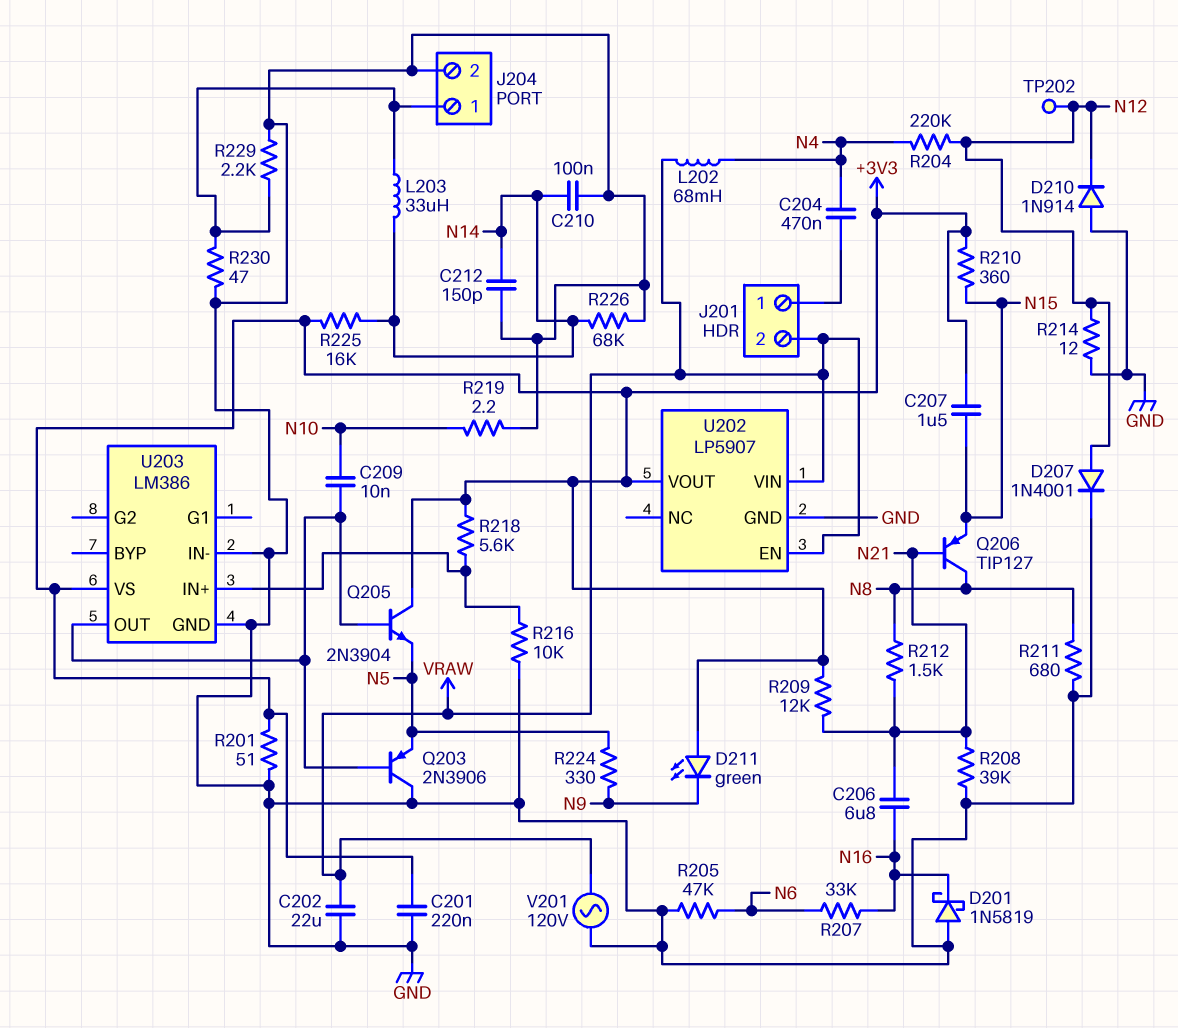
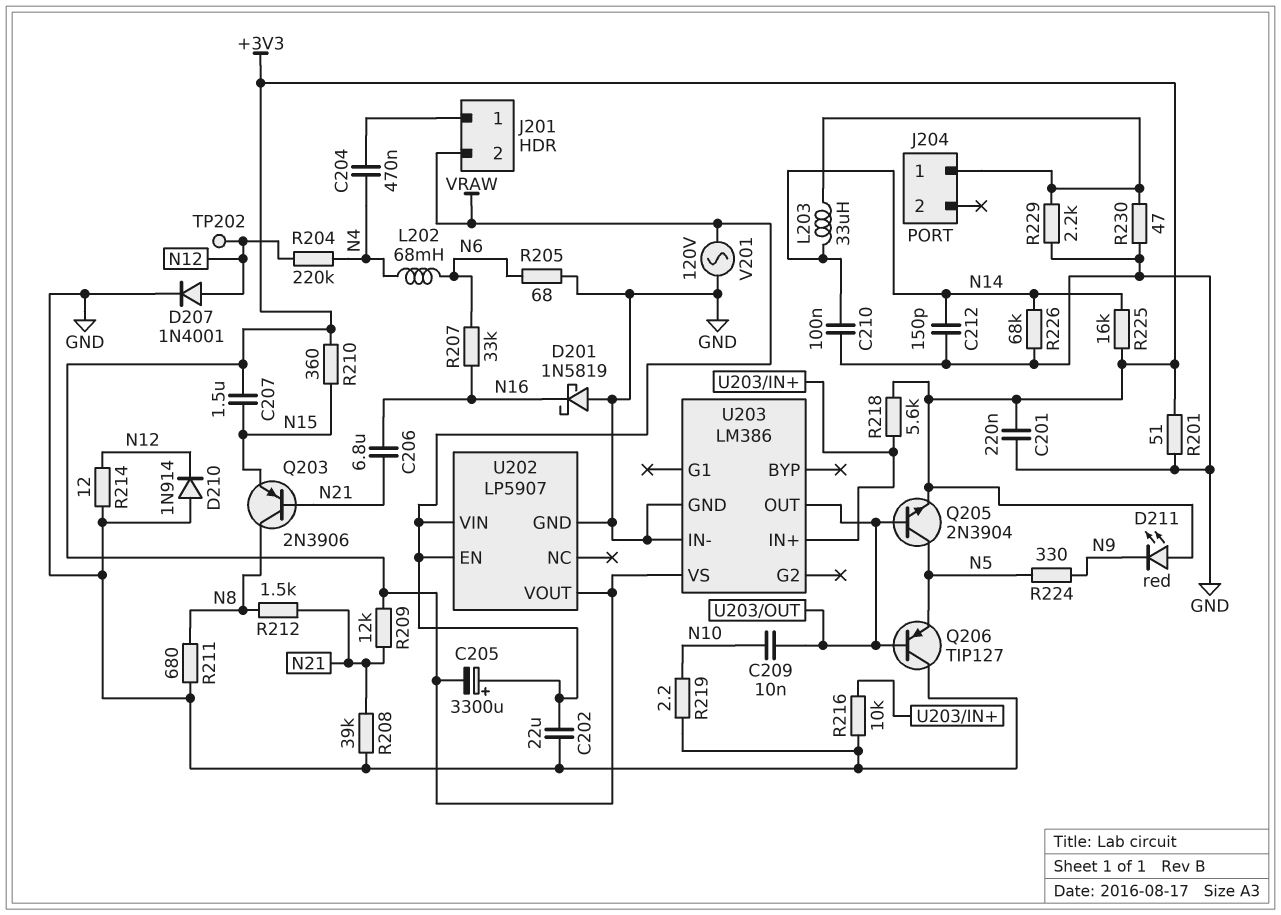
C205: none -> 3300uF (plus VRAW, minus +3V3)
D211: LED green (A +3V3, K N9) -> LED red (A +3V3, K N9)
J204 pin 2: GND -> none
L202: 68mH (N4, VRAW) -> 68mH (N4, N6)
Q203: PNP 2N3906 (B U203/OUT, C GND, E N5) -> PNP 2N3906 (B N21, C N8, E N15)
Q205: NPN 2N3904 (B U203/OUT, C +3V3, E N5) -> NPN 2N3904 (B U203/OUT, C N5, E +3V3)
Q206: PNP TIP127 (B N21, C N8, E N15) -> PNP TIP127 (B U203/OUT, C GND, E N5)
R205: 47k (GND, N6) -> 68 (GND, N6)

